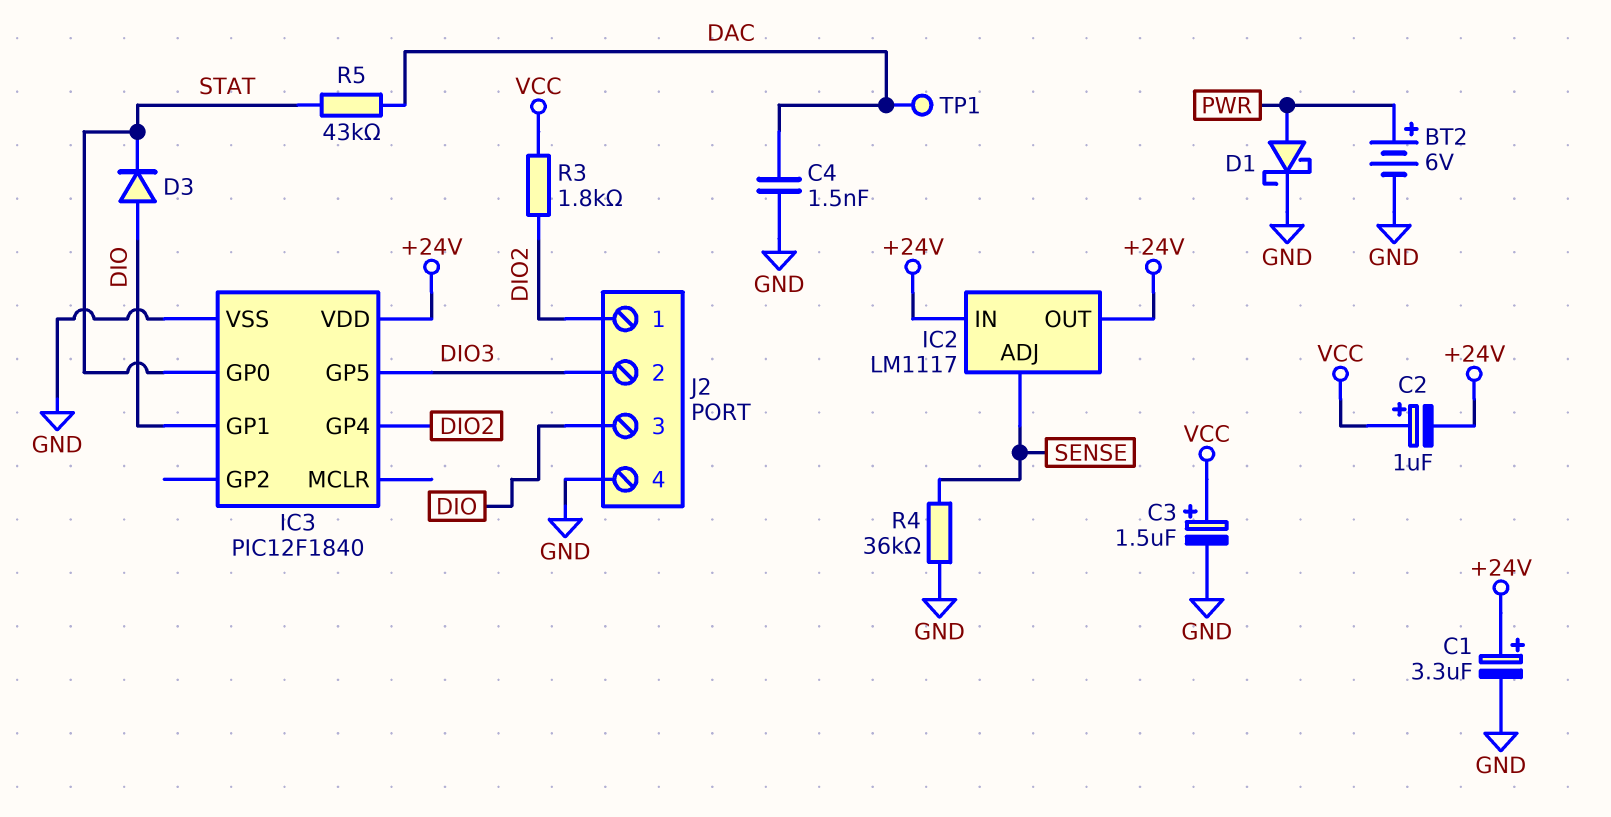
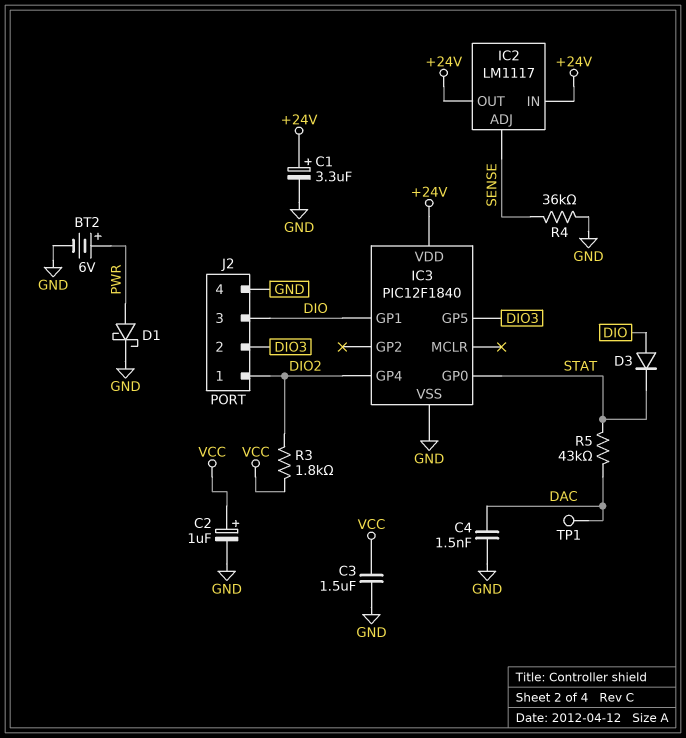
C2: 1uF (plus VCC, minus +24V) -> 1uF (plus VCC, minus GND)
C3: 1.5uF (plus VCC, minus GND) -> 1.5uF (GND, VCC)

